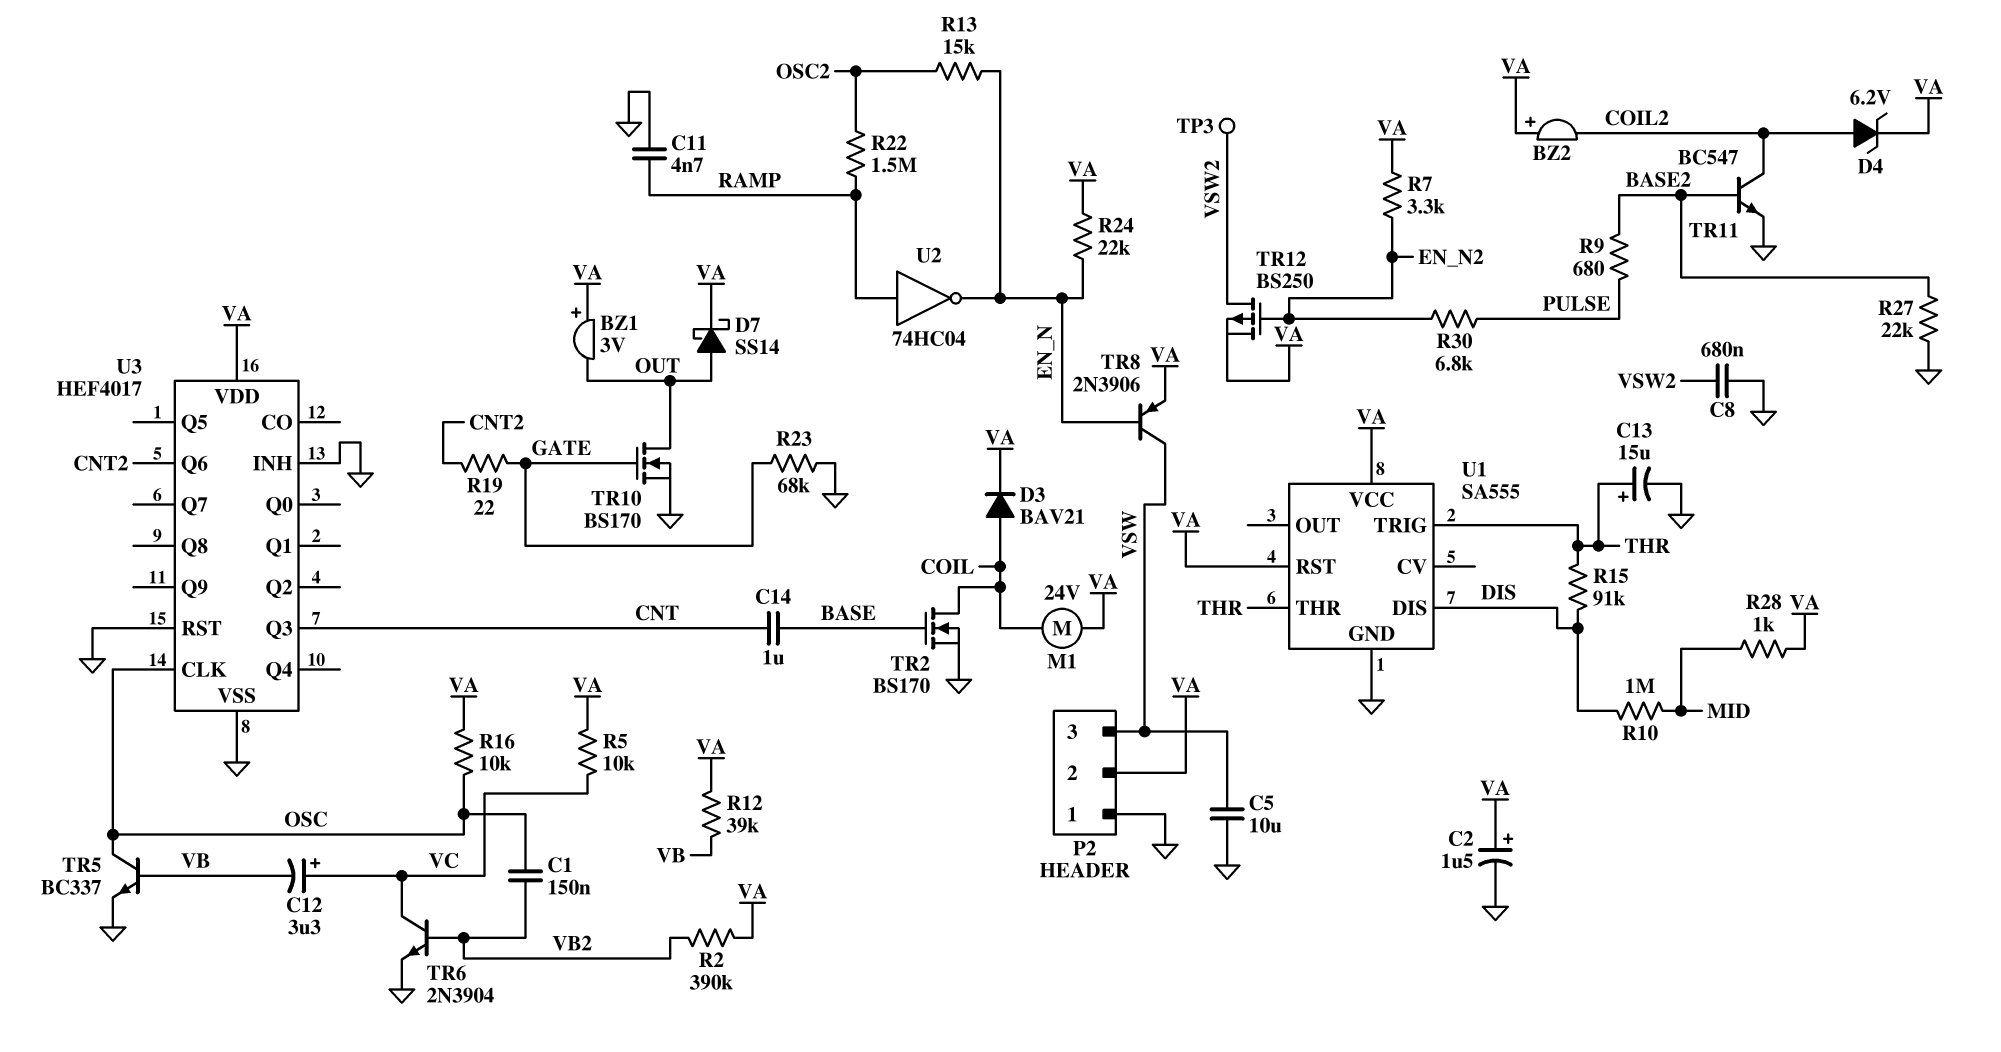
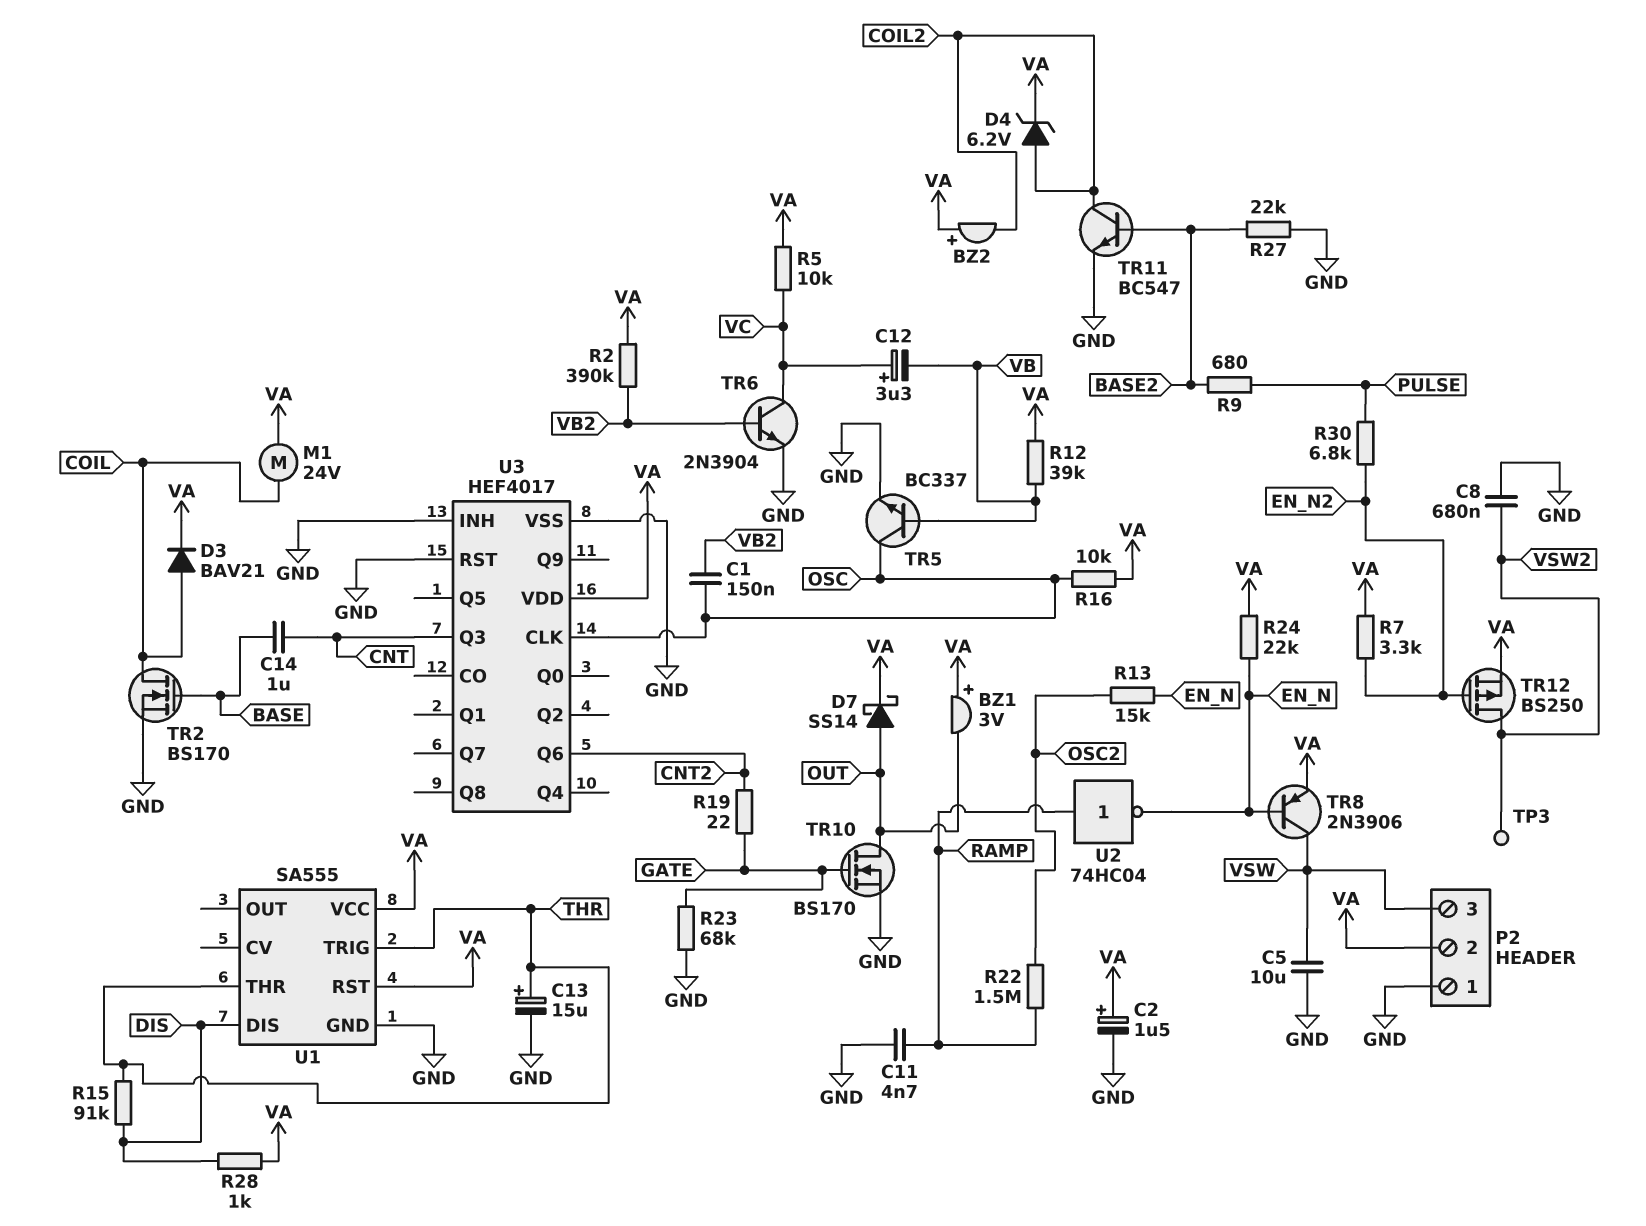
R10: 1M (DIS, MID) -> none
R28: 1k (MID, VA) -> 1k (DIS, VA)

